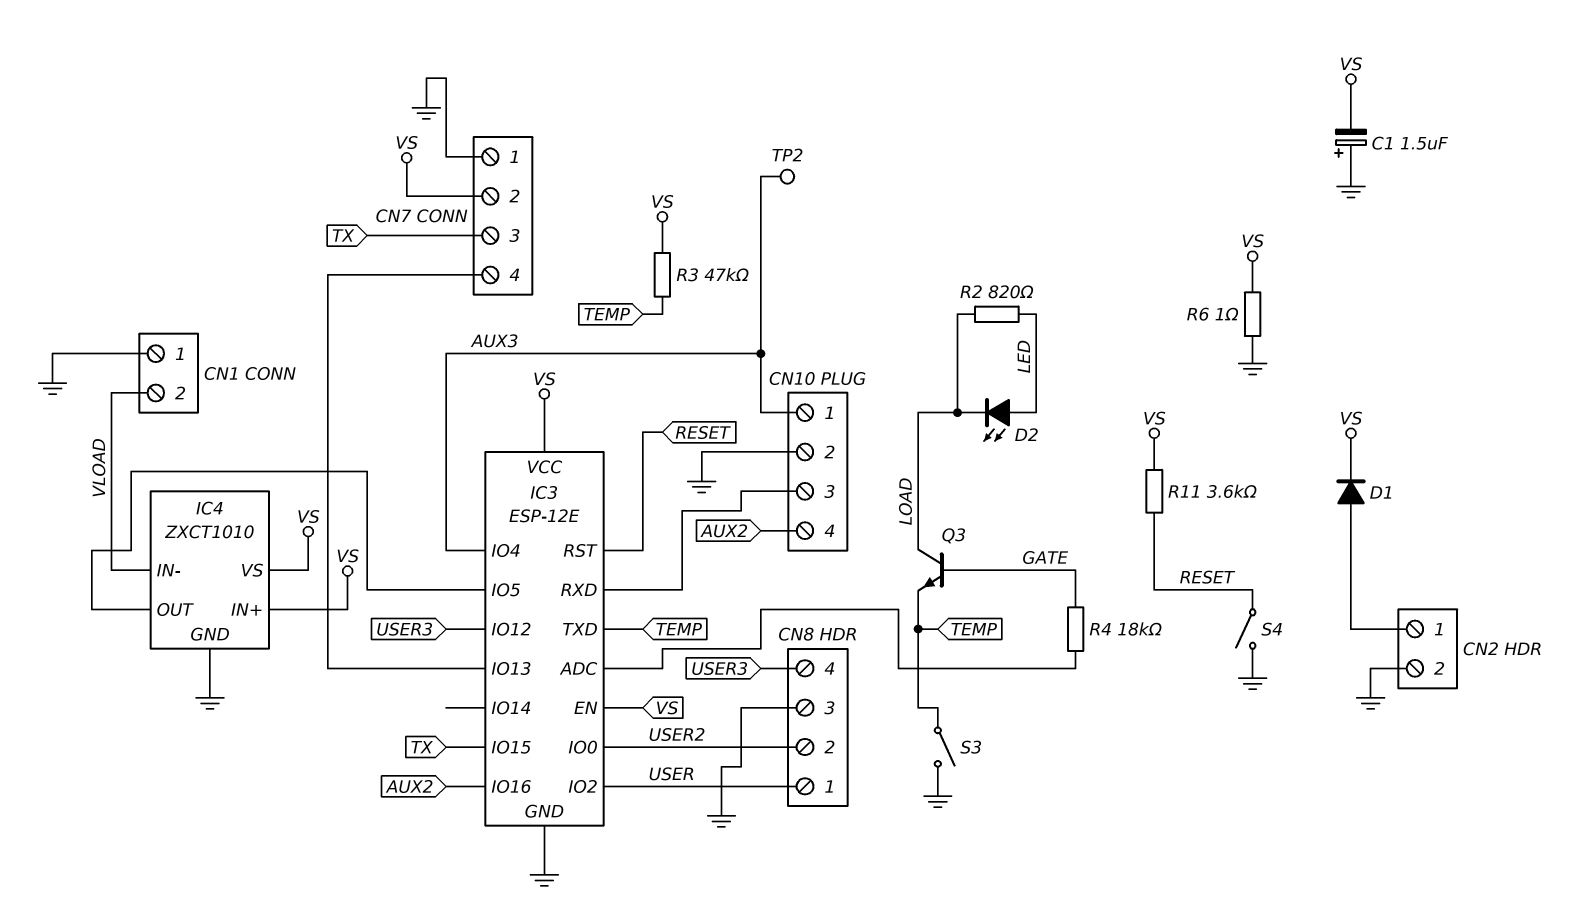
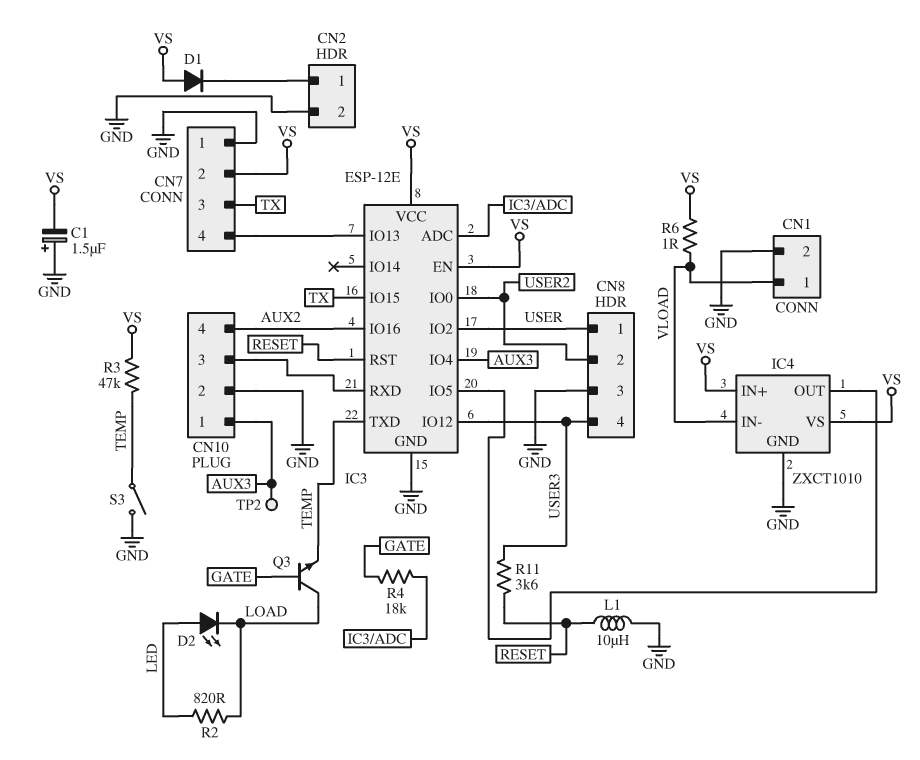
CN1 pin 1: GND -> VLOAD
CN1 pin 2: VLOAD -> GND
D1: diode (A CN2/1, K VS) -> diode (A VS, K CN2/1)
L1: none -> 10uH (GND, RESET)
R6: 1 (GND, VS) -> 1 (VLOAD, VS)
R11: 3.6k (RESET, VS) -> 3.6k (RESET, USER3)
S4: switch (GND, RESET) -> none

